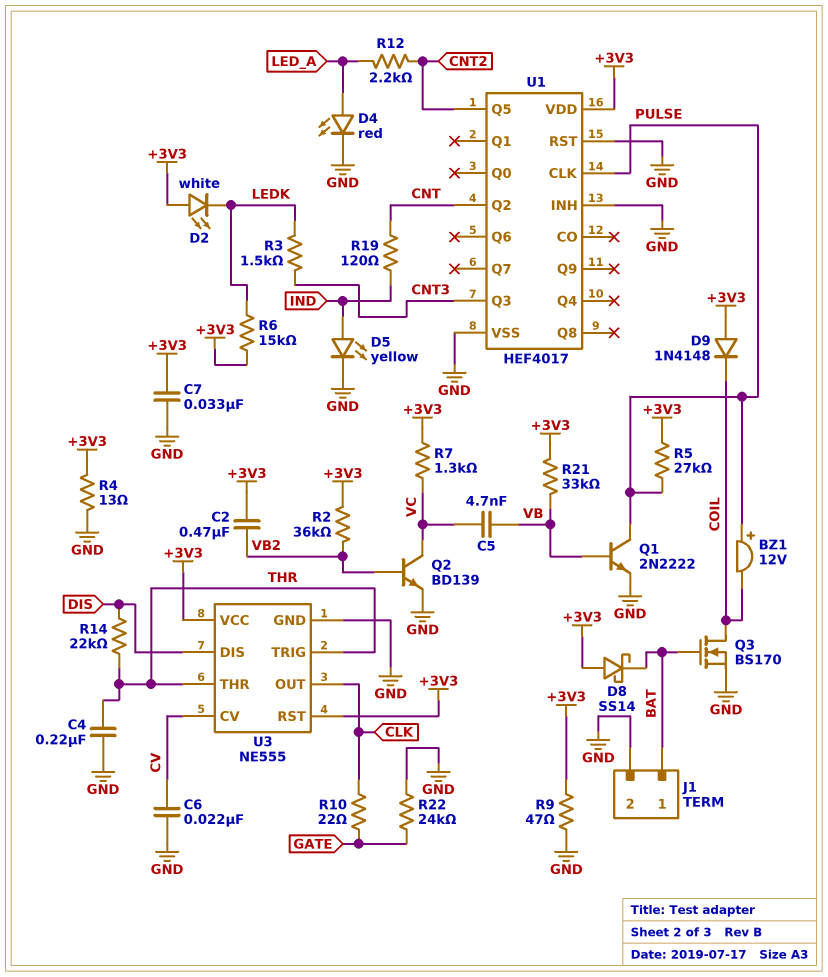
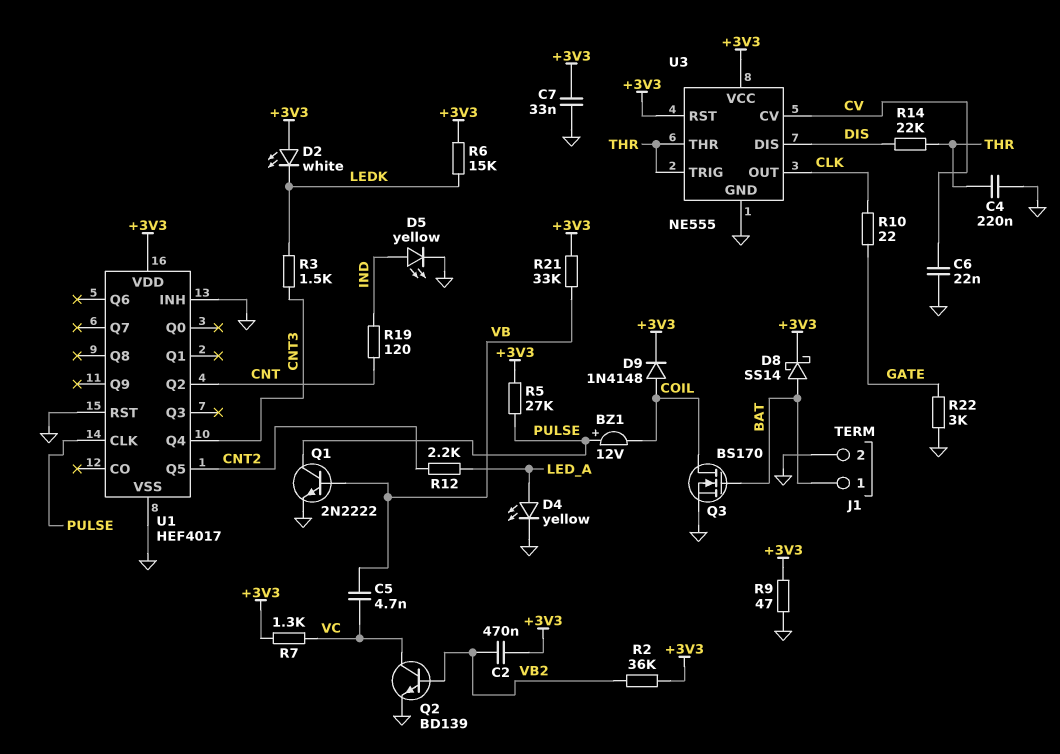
D4: LED red (A LED_A, K GND) -> LED yellow (A LED_A, K GND)
D8: schottky SS14 (A +3V3, K BAT) -> schottky SS14 (A BAT, K +3V3)
D9: diode 1N4148 (A +3V3, K COIL) -> diode 1N4148 (A COIL, K +3V3)
R4: 13 (+3V3, GND) -> none
R22: 24k (GATE, GND) -> 3k (GATE, GND)
U1 pin Q3: CNT3 -> none
U1 pin Q4: none -> CNT3

